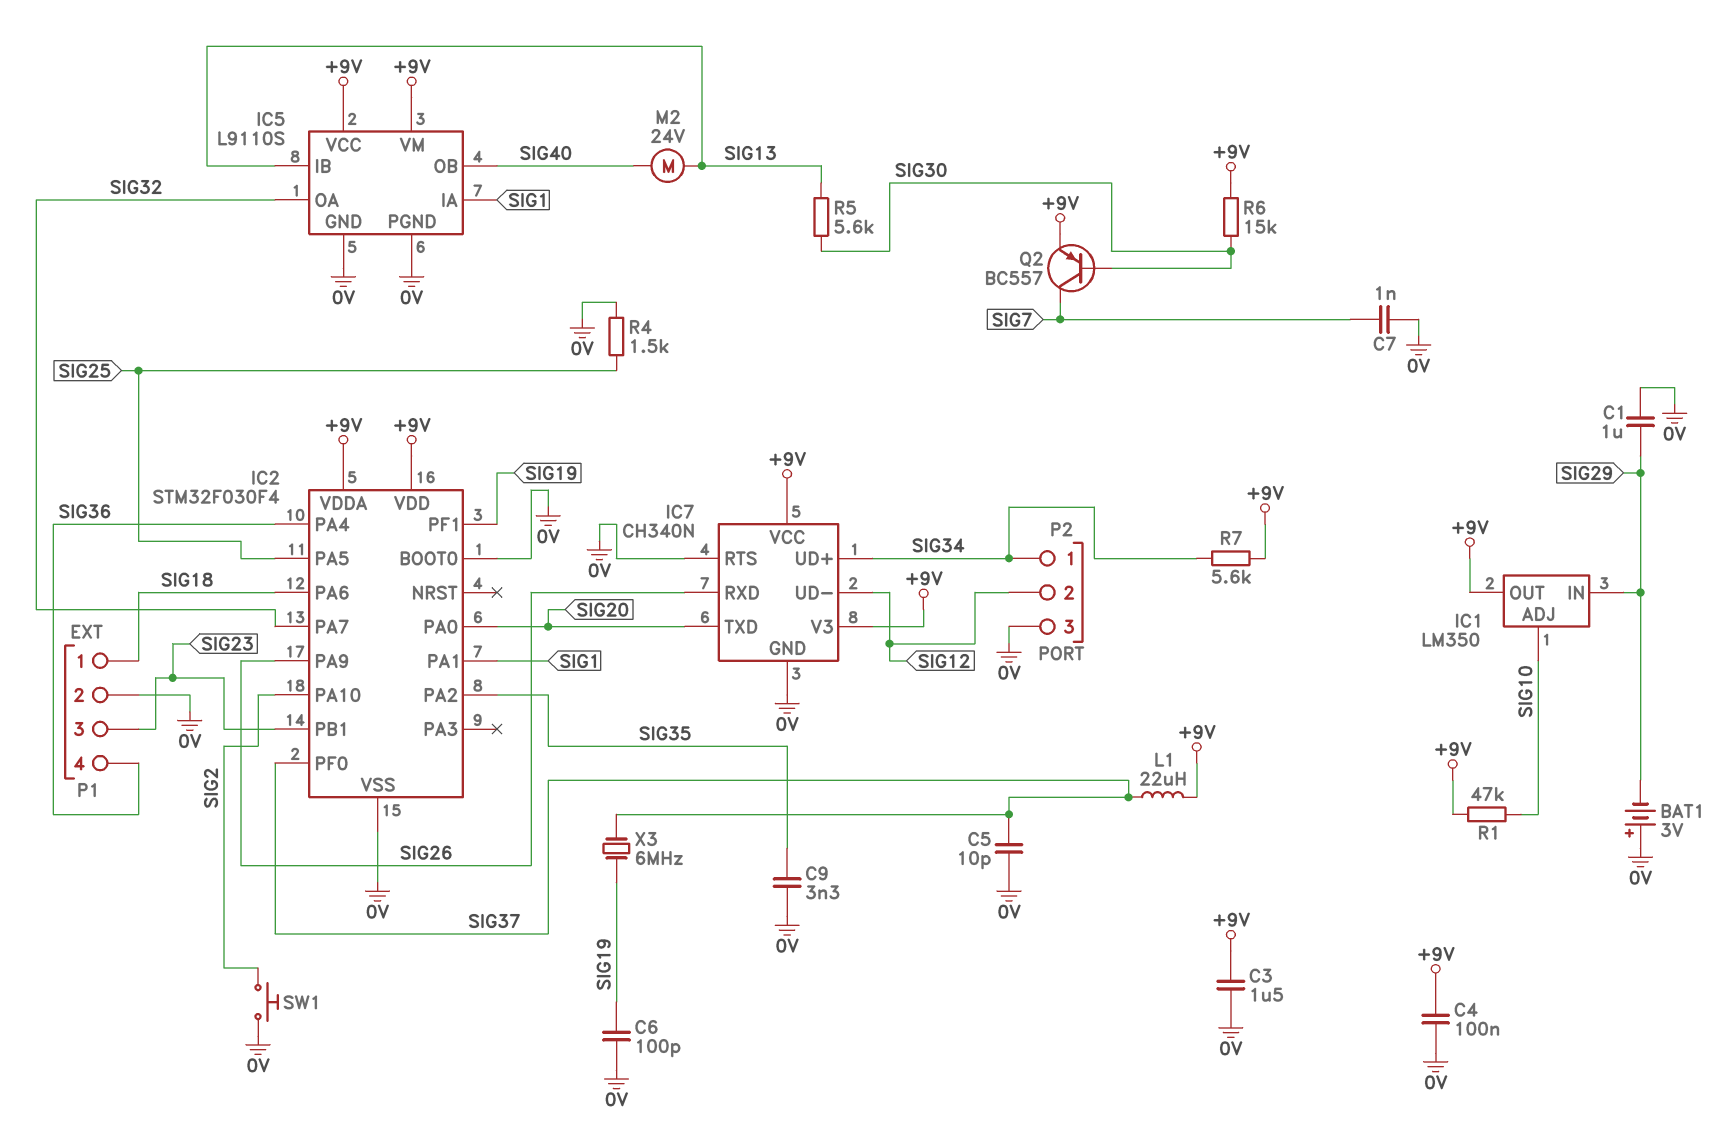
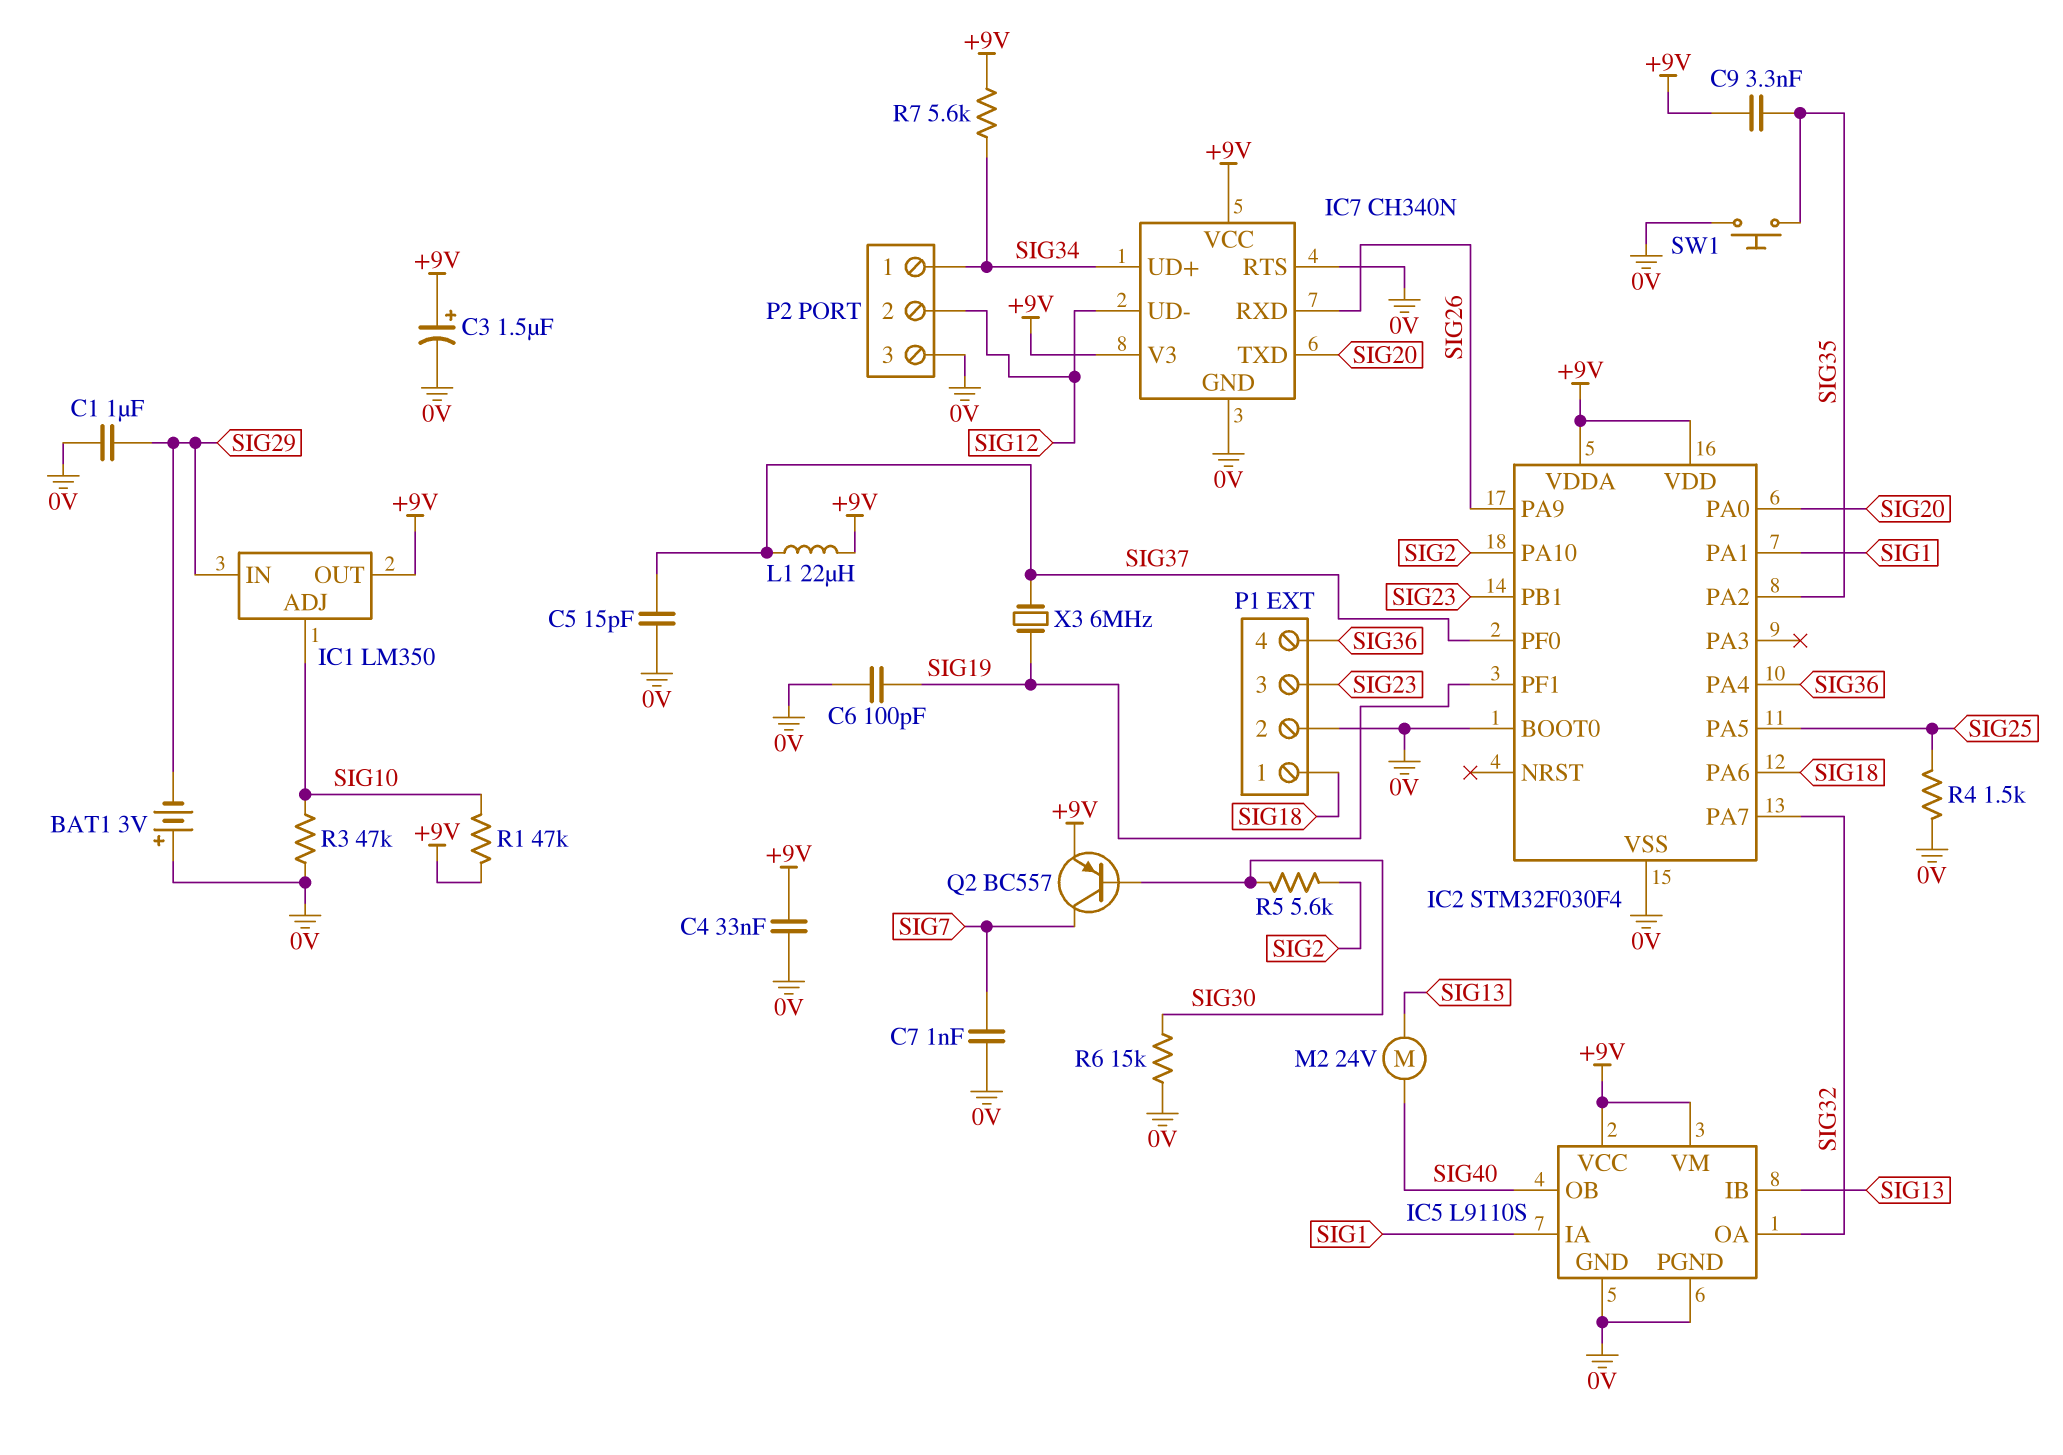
C3: 1.5uF (+9V, 0V) -> 1.5uF (plus +9V, minus 0V)
C4: 100nF (+9V, 0V) -> 33nF (+9V, 0V)
C5: 10pF (0V, SIG37) -> 15pF (0V, SIG37)
C9: 3.3nF (0V, SIG35) -> 3.3nF (+9V, SIG35)
R3: none -> 47k (0V, SIG10)
R5: 5.6k (SIG13, SIG30) -> 5.6k (SIG2, SIG30)
R6: 15k (+9V, SIG30) -> 15k (0V, SIG30)
SW1: button (0V, SIG2) -> button (0V, SIG35)

